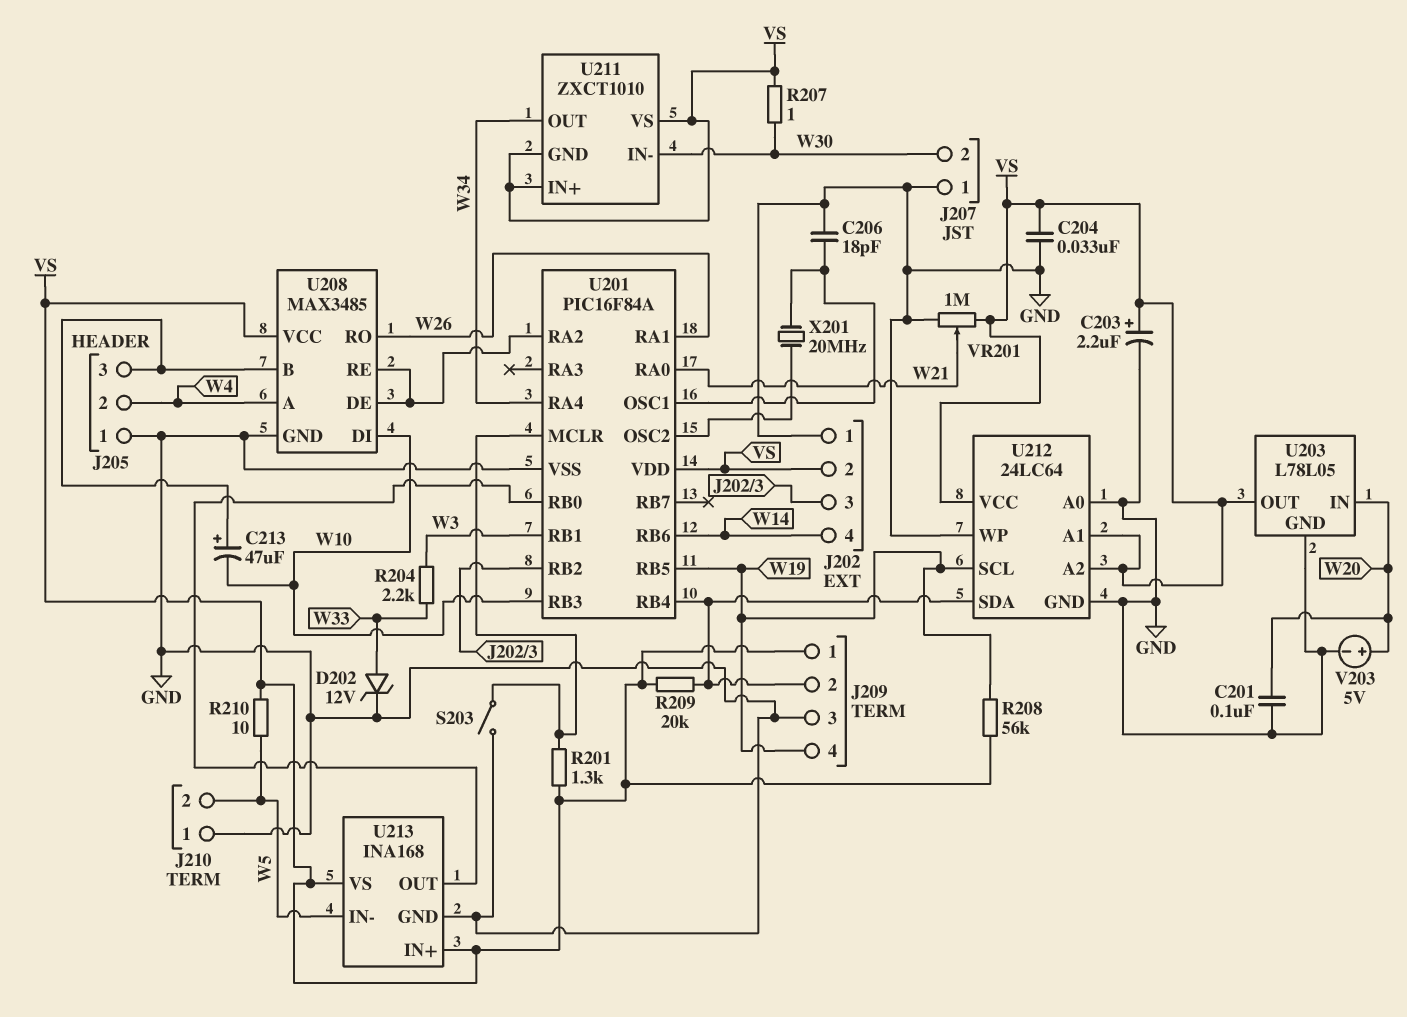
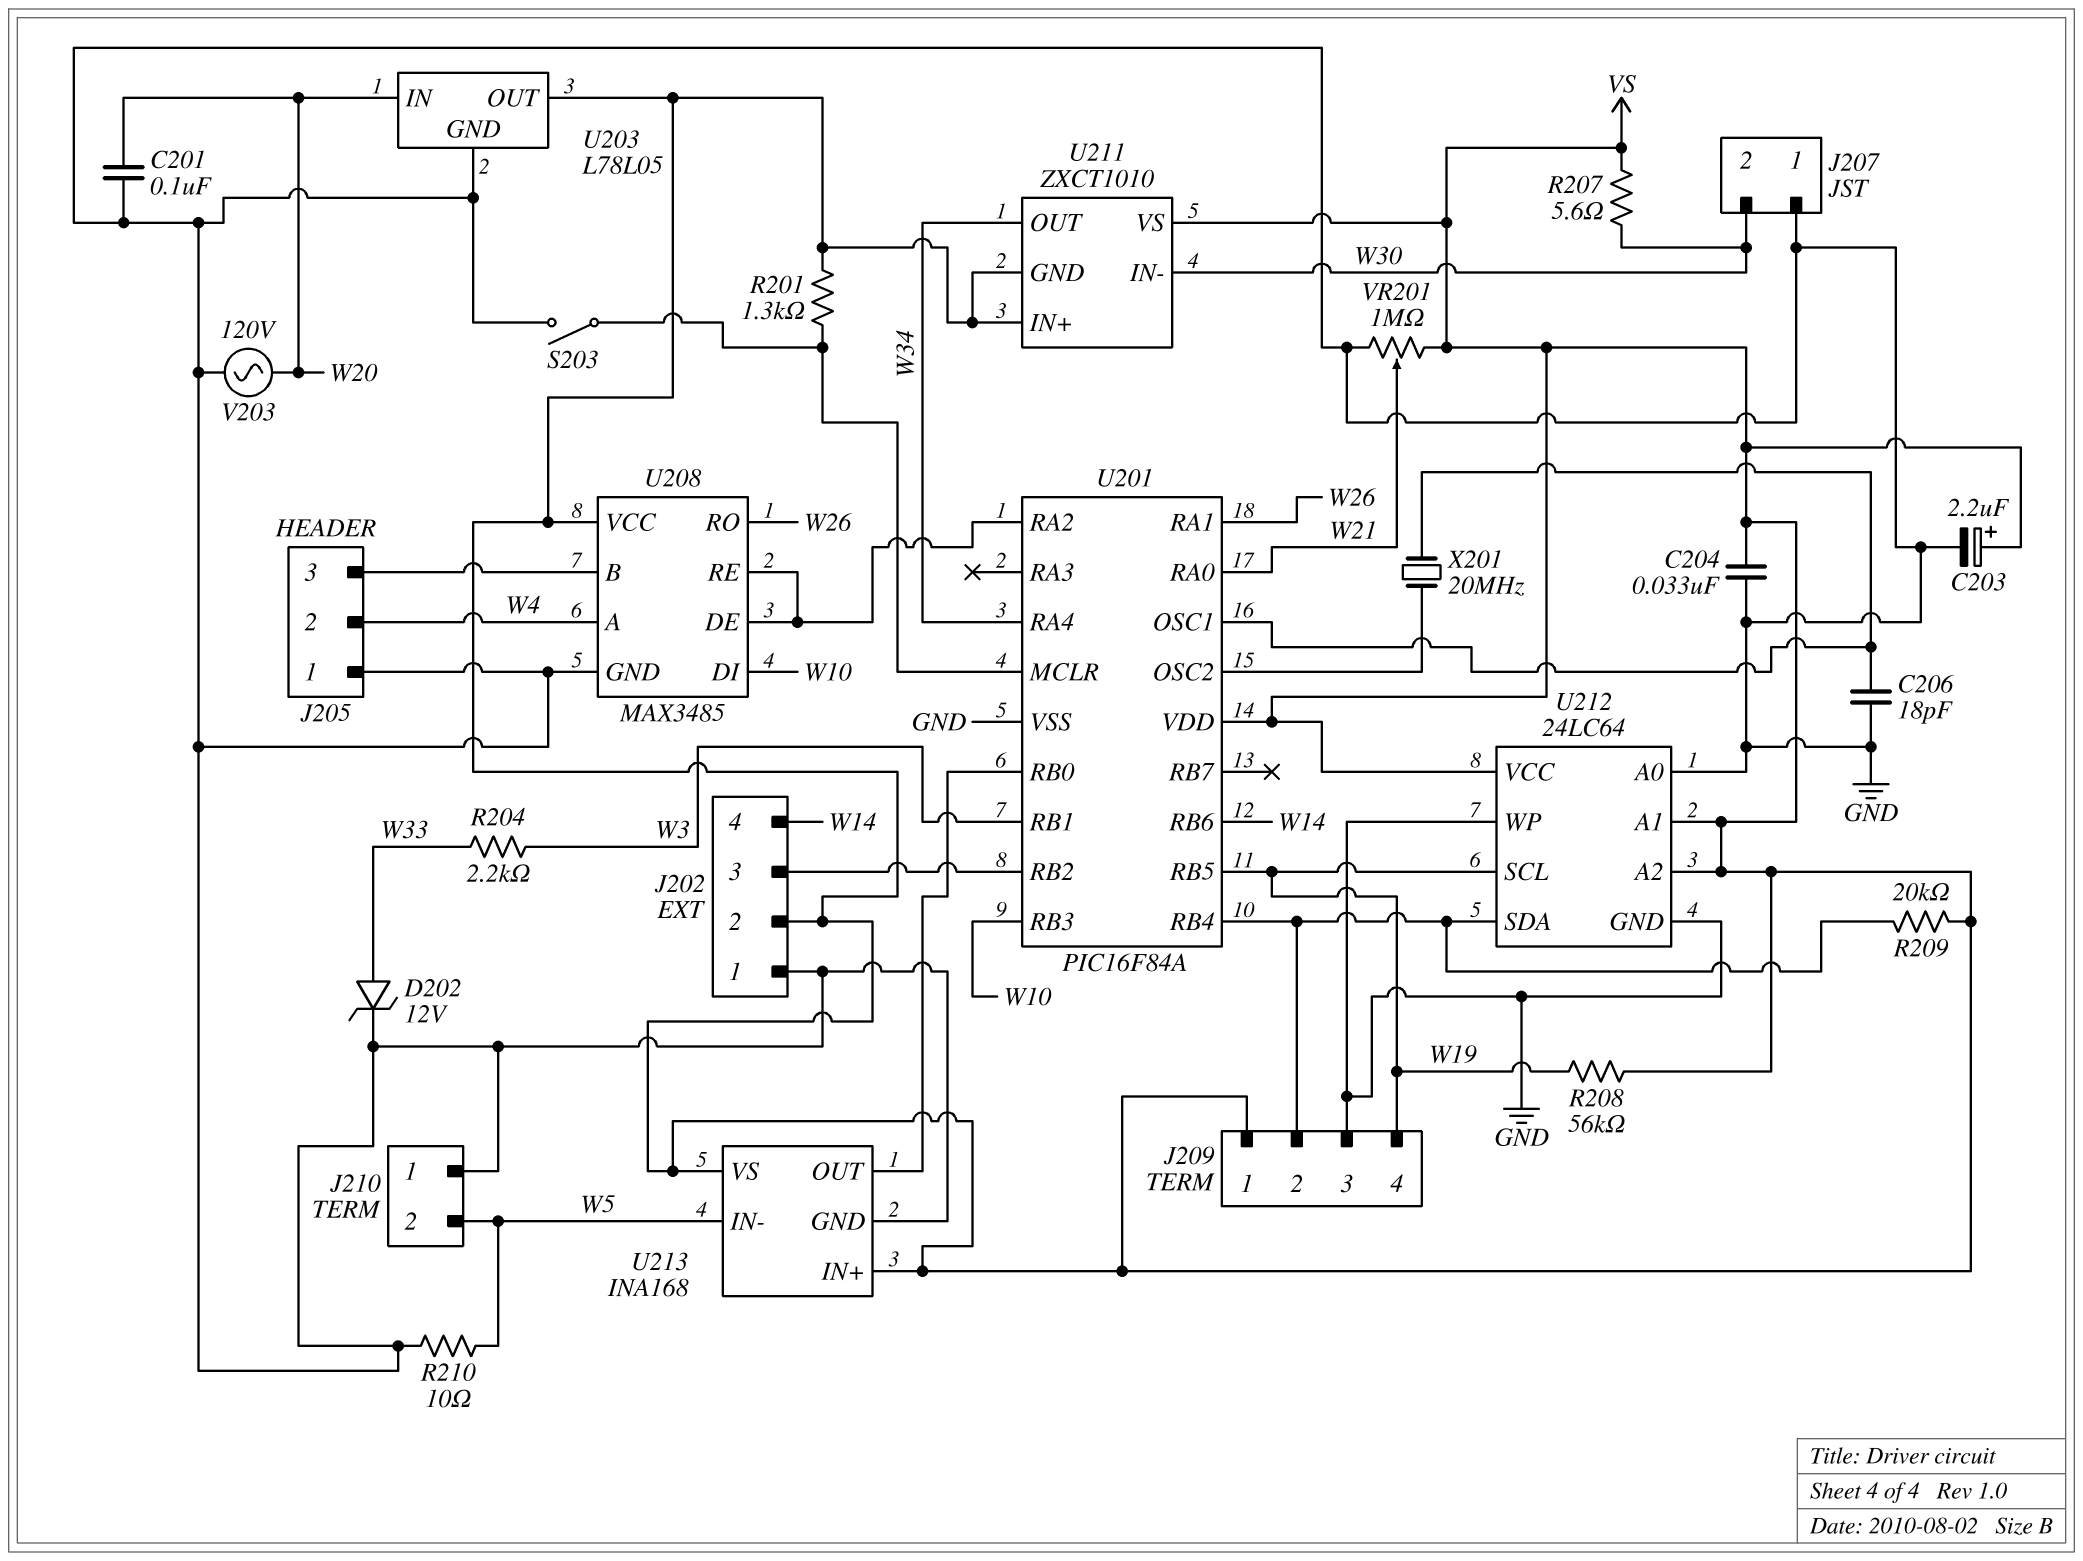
C213: 47uF (plus J205/3, minus W10) -> none
R207: 1 (VS, W30) -> 5.6 (VS, W30)
R210: 10 (VS, W5) -> 10 (GND, W5)
V203: 5V (plus W20, minus GND) -> AC 120V (GND, W20)

